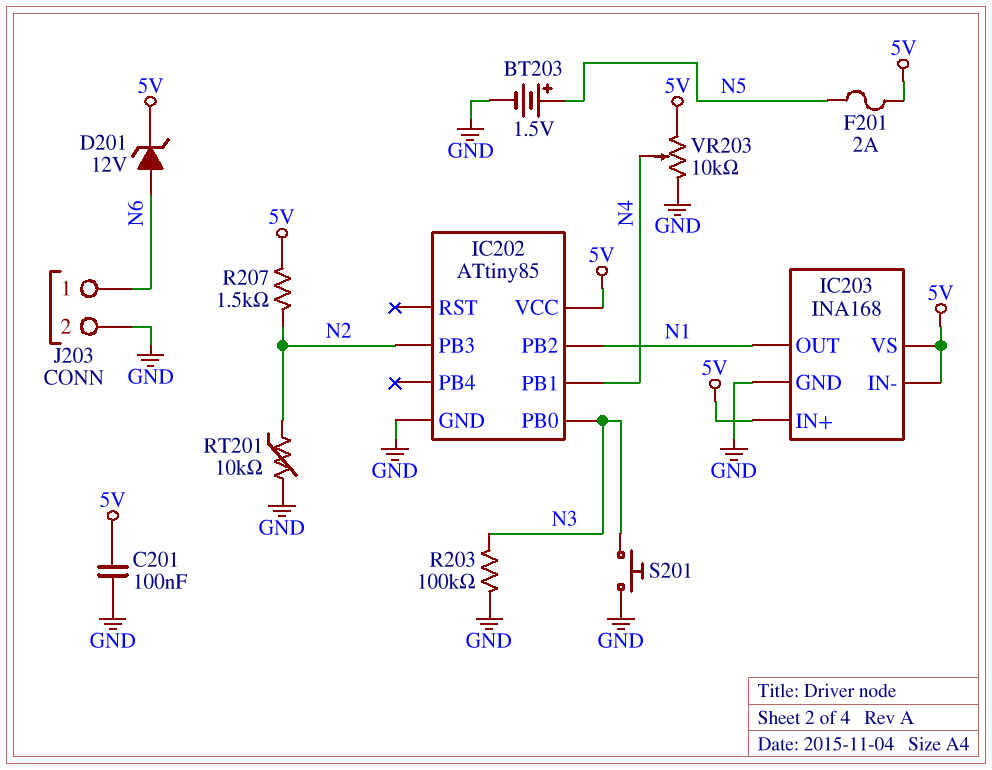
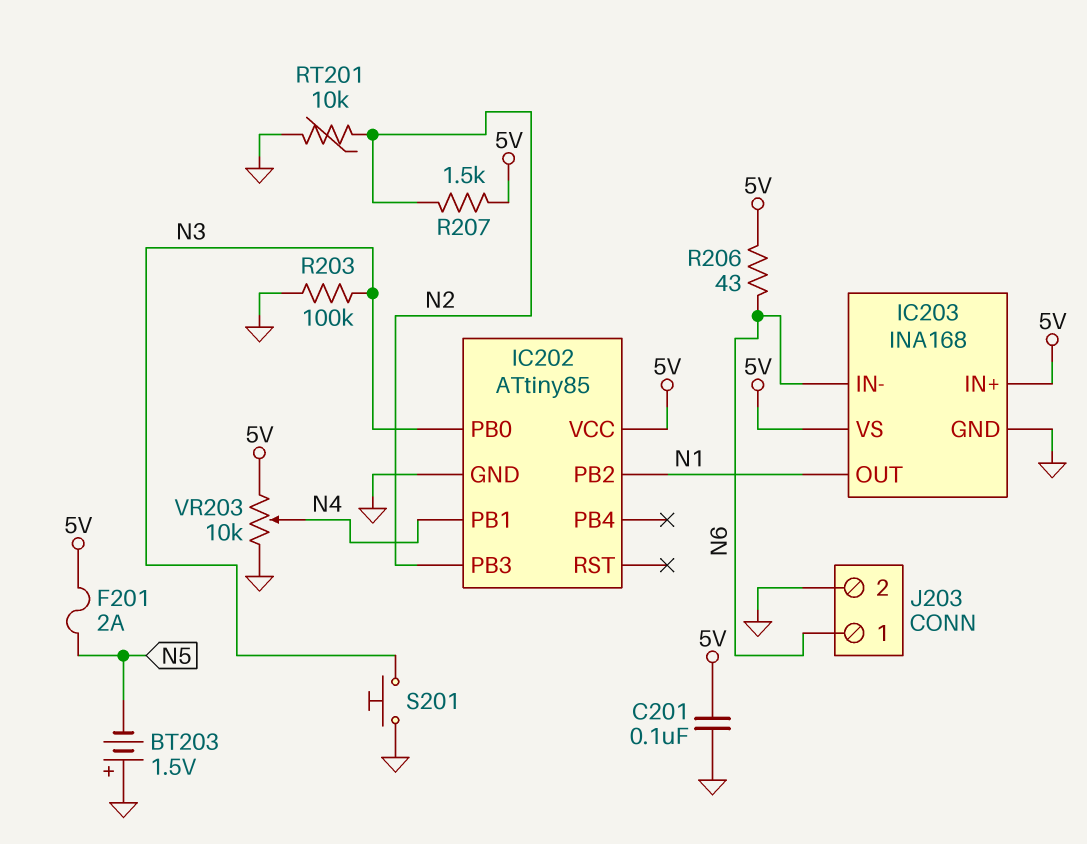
BT203: 1.5V (plus N5, minus GND) -> 1.5V (plus GND, minus N5)
D201: zener 12V (A N6, K 5V) -> none
IC203 pin IN-: 5V -> N6
R206: none -> 43 (5V, N6)

